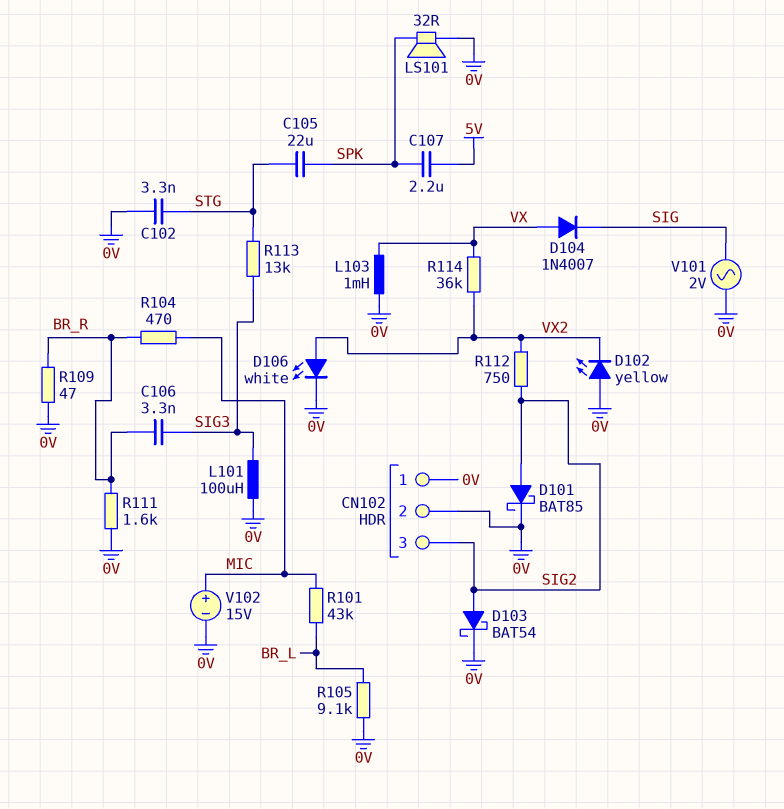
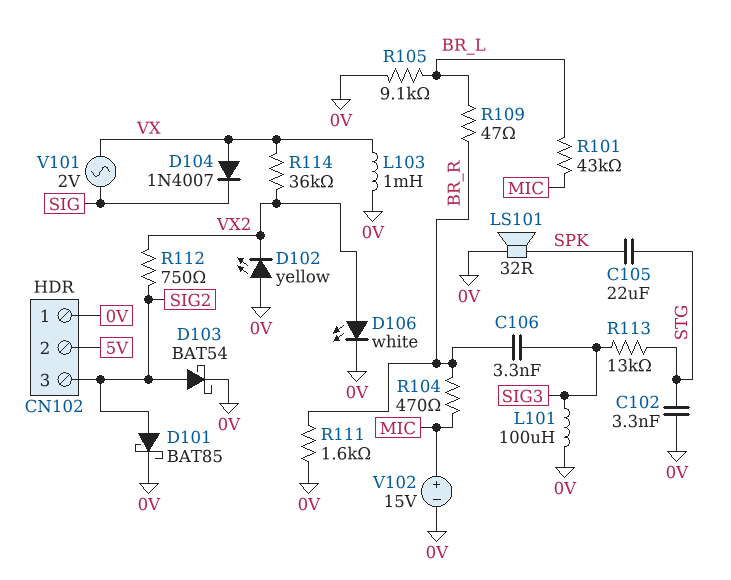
C107: 2.2uF (5V, SPK) -> none
CN102 pin 2: 0V -> 5V
R109: 47 (0V, BR_R) -> 47 (BR_L, BR_R)
V101: AC 2V (0V, SIG) -> AC 2V (SIG, VX)

